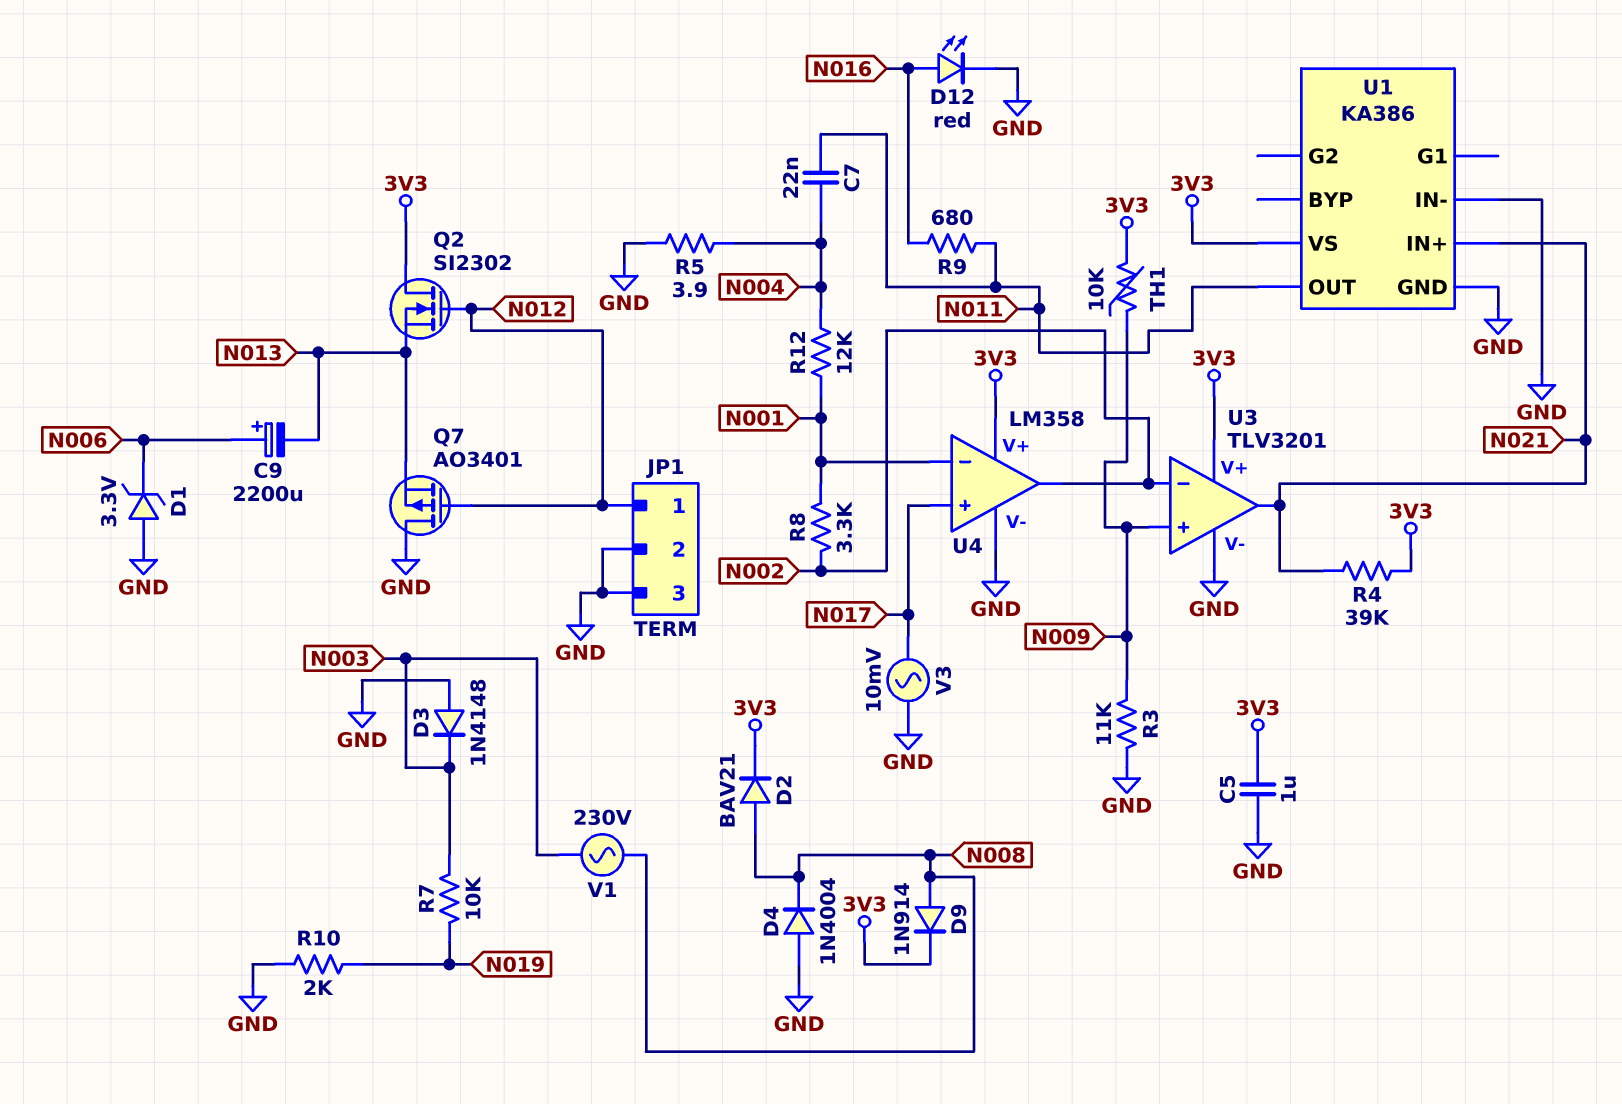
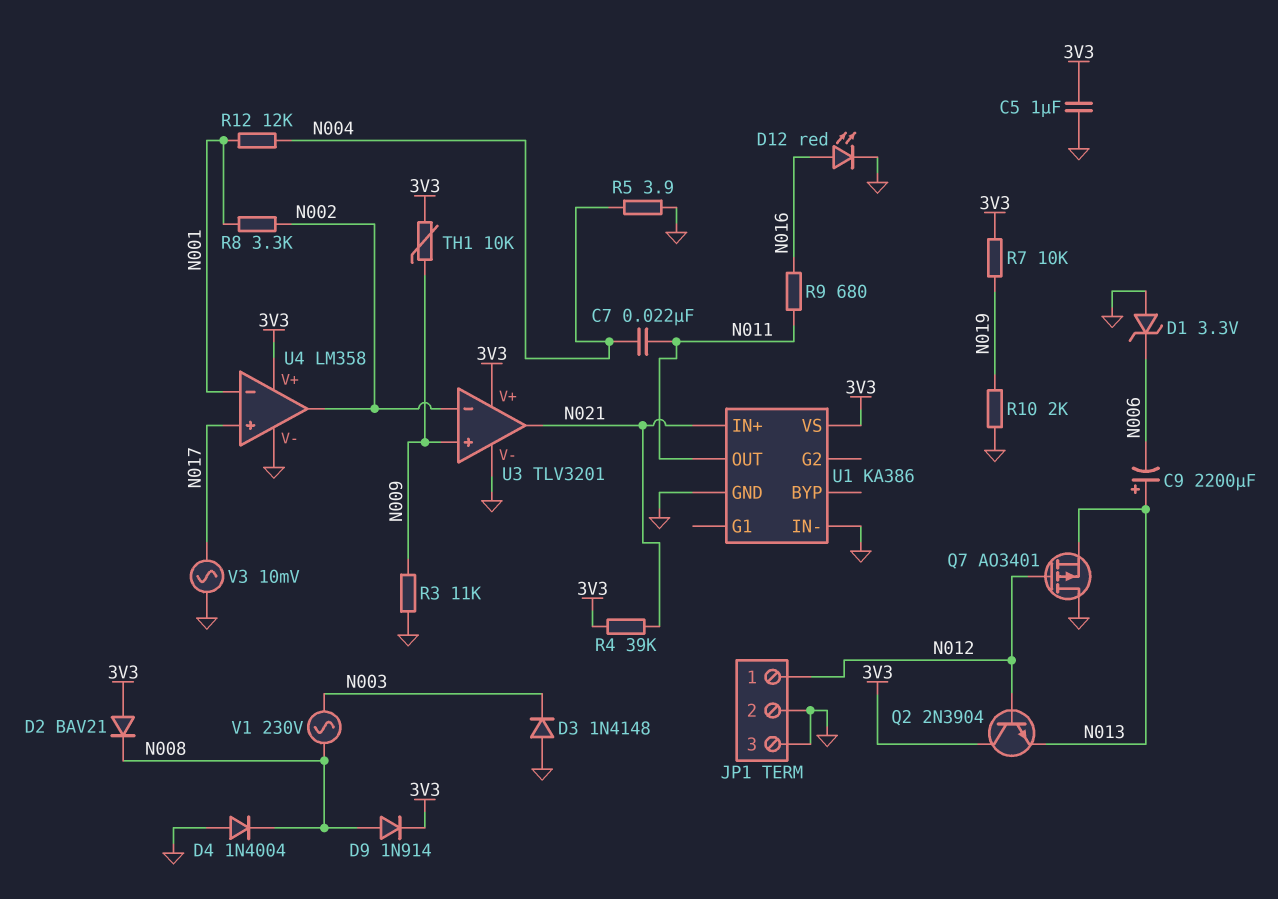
C9: 2200uF (plus N006, minus N013) -> 2200uF (plus N013, minus N006)
D2: diode BAV21 (A N008, K 3V3) -> diode BAV21 (A 3V3, K N008)
Q2: NMOS SI2302 (G N012, D 3V3, S N013) -> NPN 2N3904 (B N012, C 3V3, E N013)
R7: 10k (N003, N019) -> 10k (3V3, N019)

